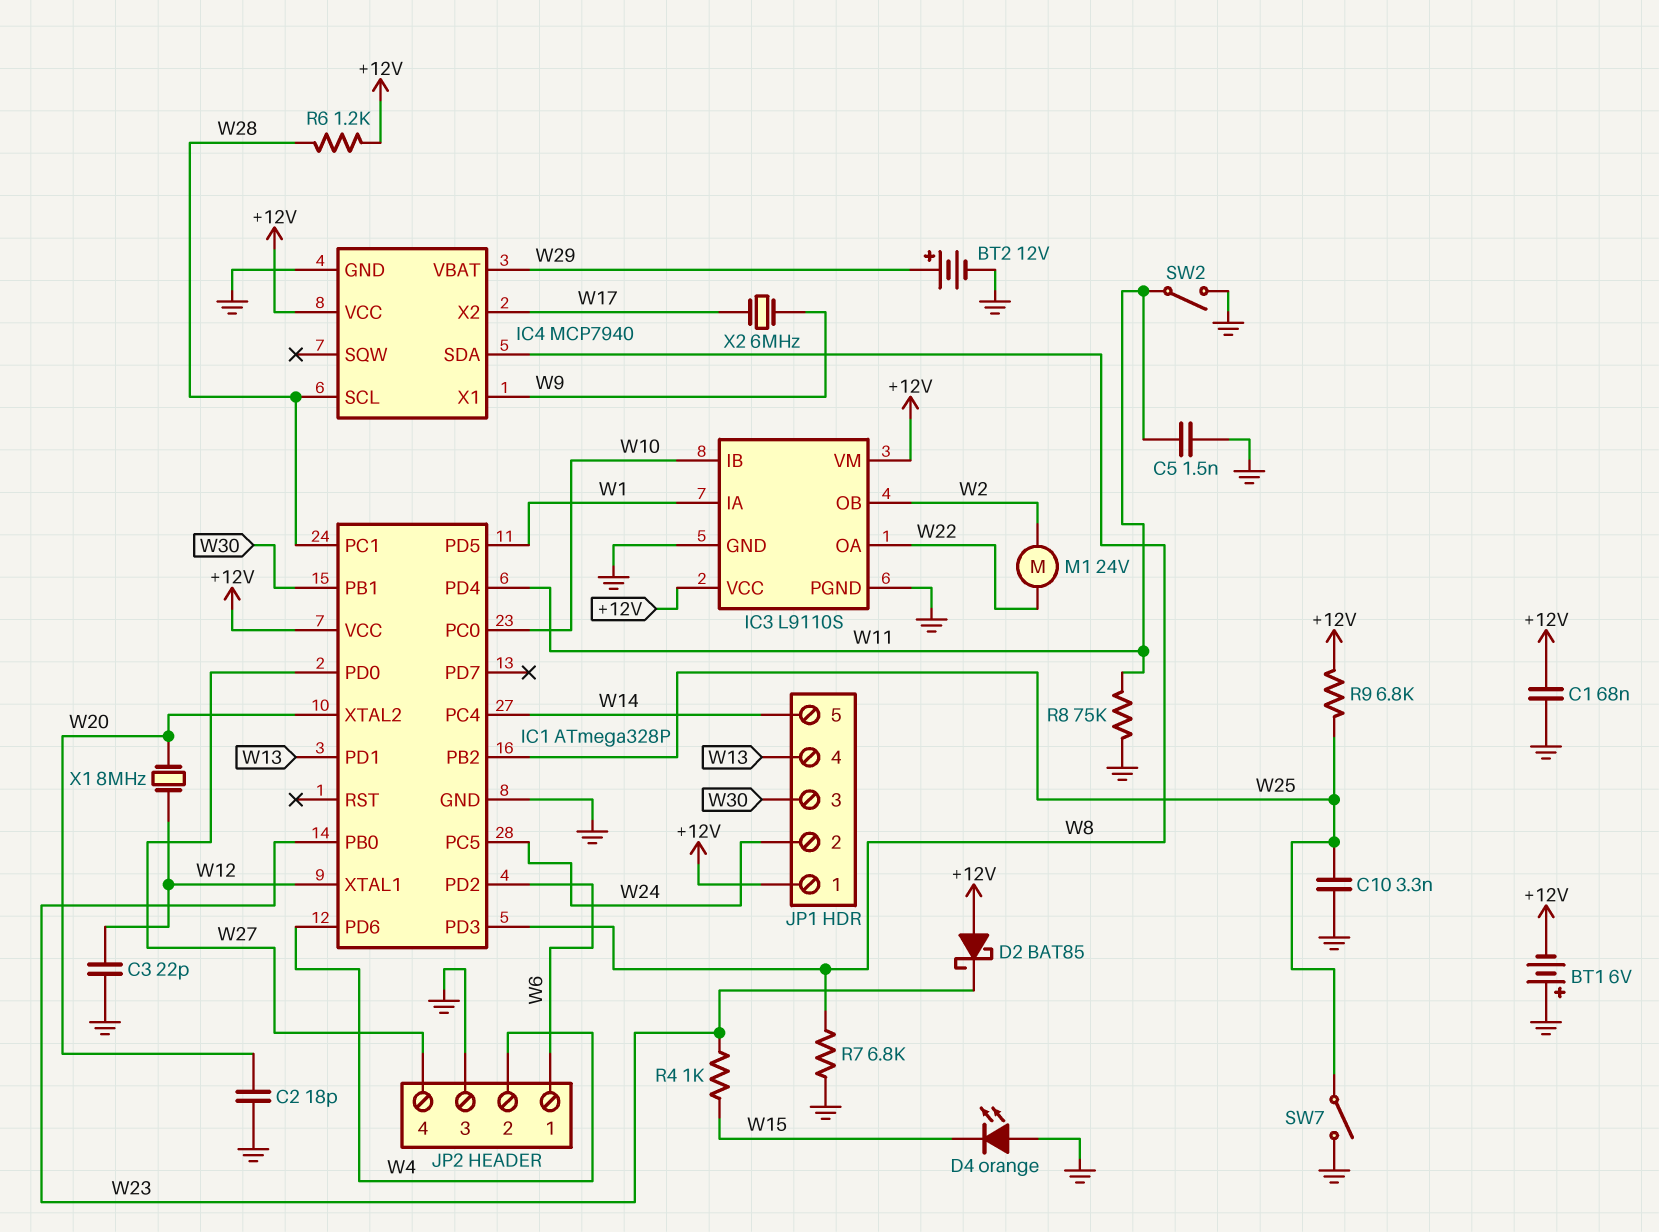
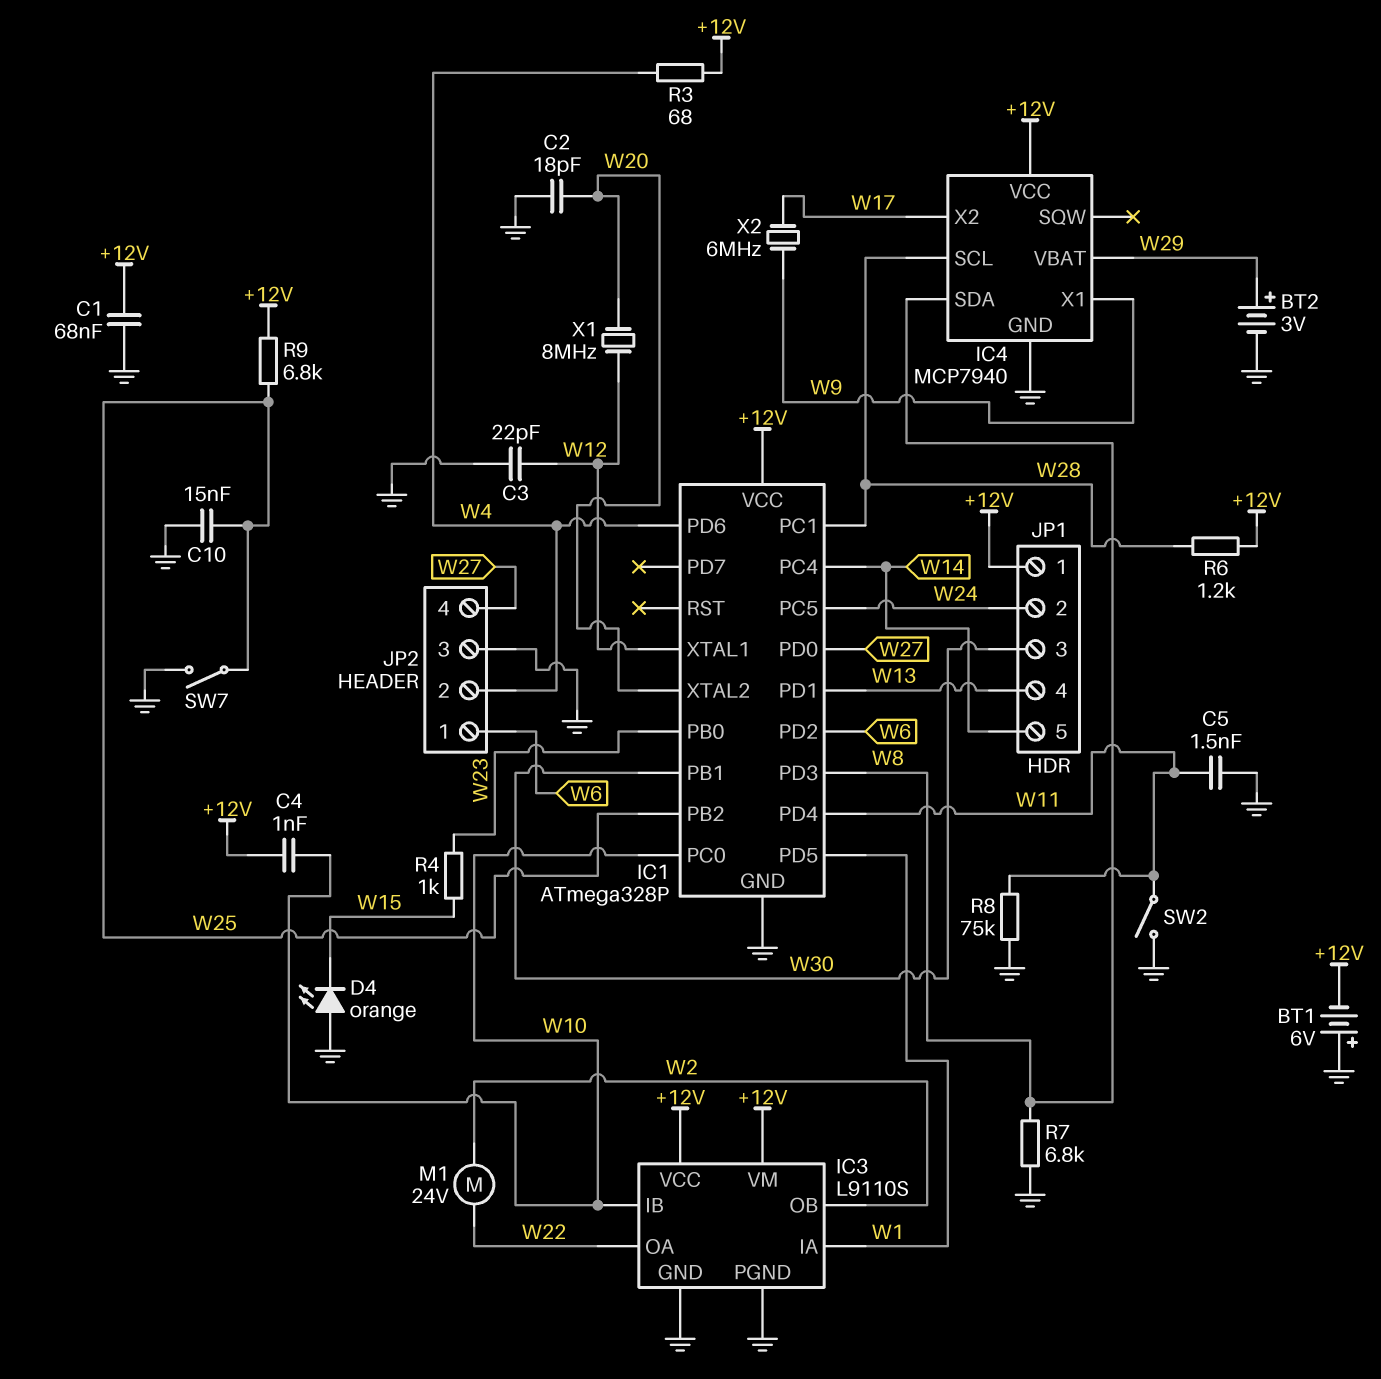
BT2: 12V (plus W29, minus GND) -> 3V (plus W29, minus GND)
C4: none -> 1nF (+12V, W10)
C10: 3.3nF (GND, W25) -> 15nF (GND, W25)
D2: schottky BAT85 (A +12V, K W23) -> none
R3: none -> 68 (+12V, W4)

